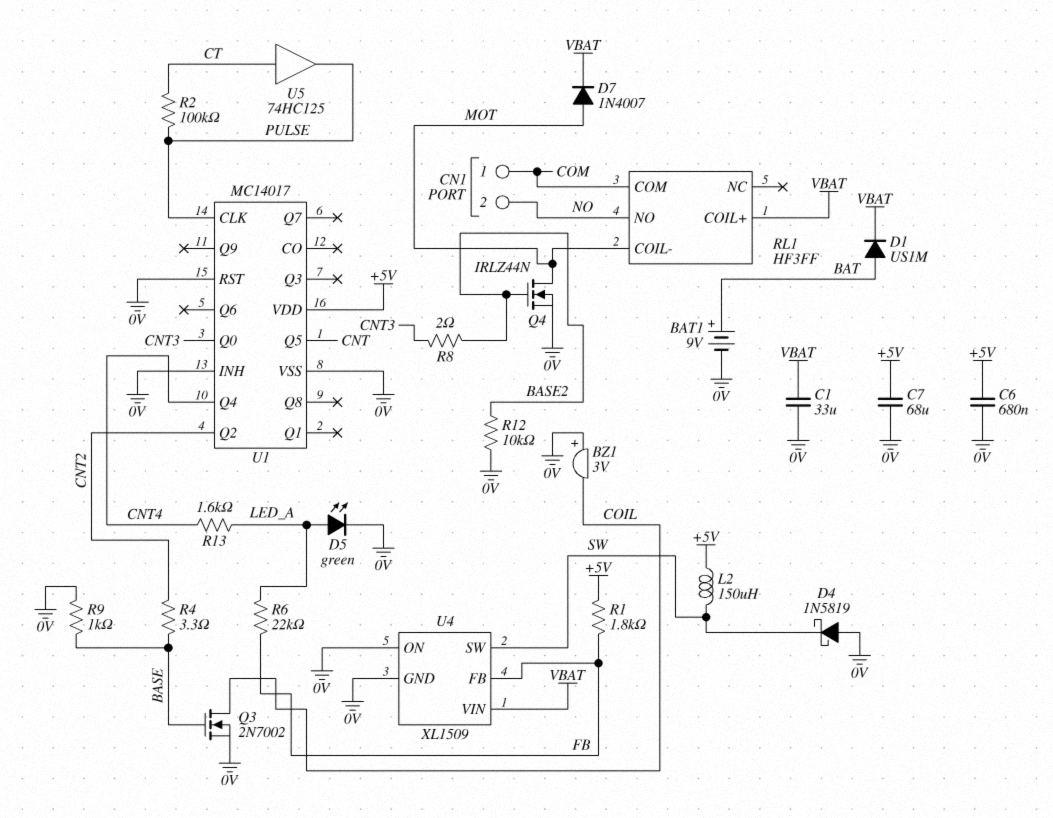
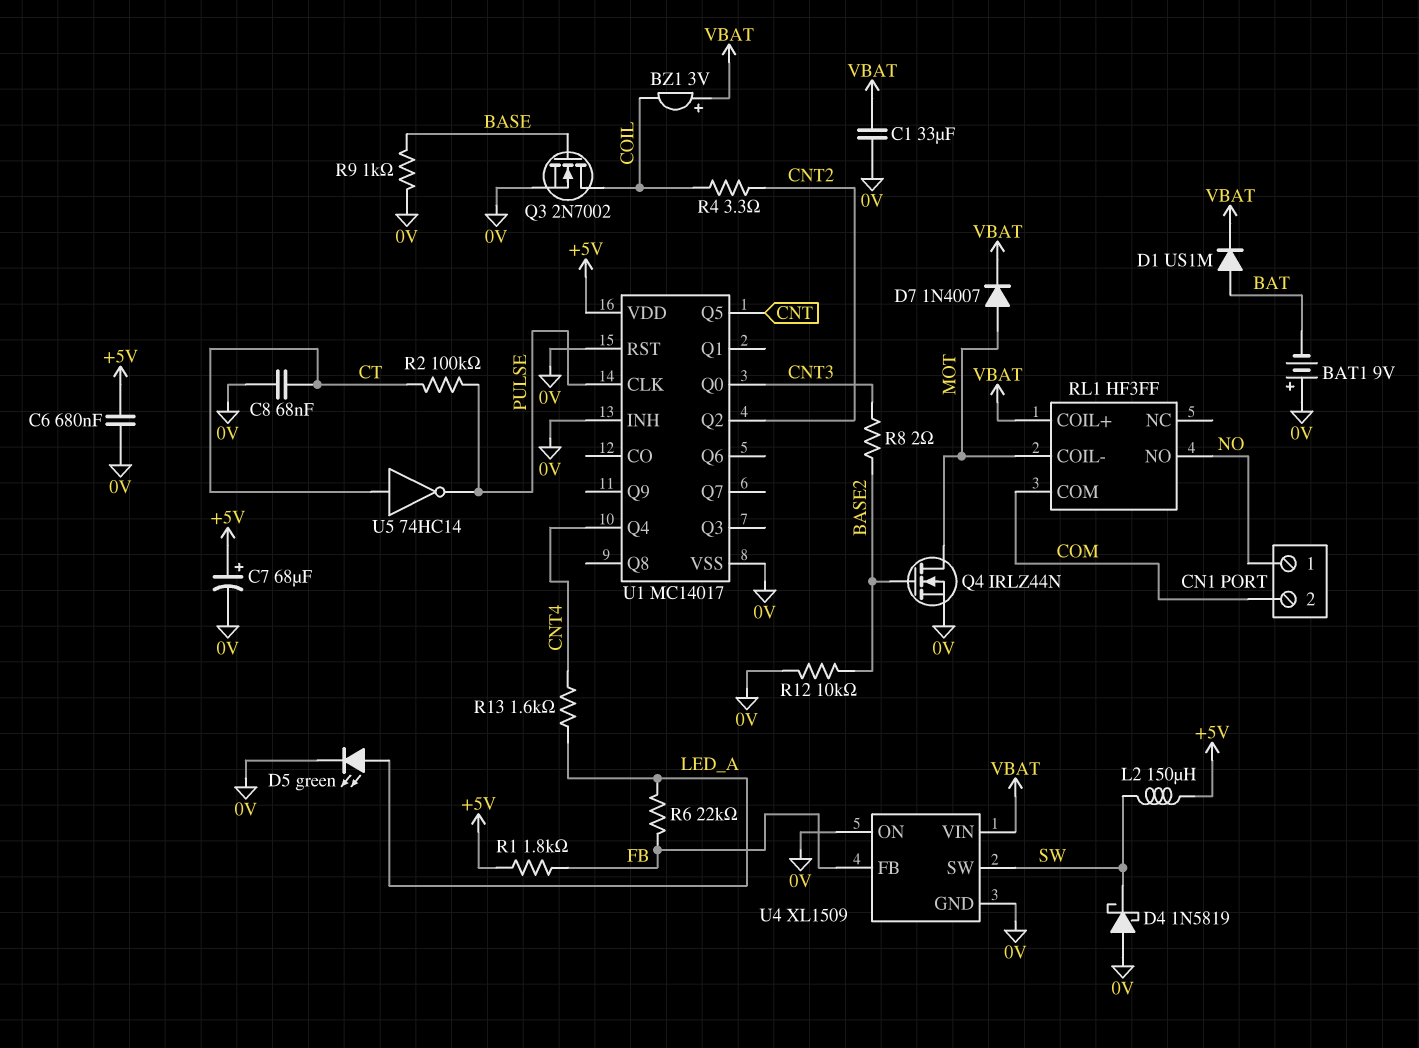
BAT1: 9V (plus BAT, minus 0V) -> 9V (plus 0V, minus BAT)
BZ1: buzzer 3V (plus 0V, minus COIL) -> buzzer 3V (plus VBAT, minus COIL)
C7: 68uF (+5V, 0V) -> 68uF (plus +5V, minus 0V)
C8: none -> 68nF (0V, CT)
CN1 pin 1: COM -> NO
CN1 pin 2: NO -> COM
R4: 3.3 (BASE, CNT2) -> 3.3 (CNT2, COIL)
U5: buffer 74HC125 (in CT, out PULSE) -> NOT 74HC14 (in CT, out PULSE)

